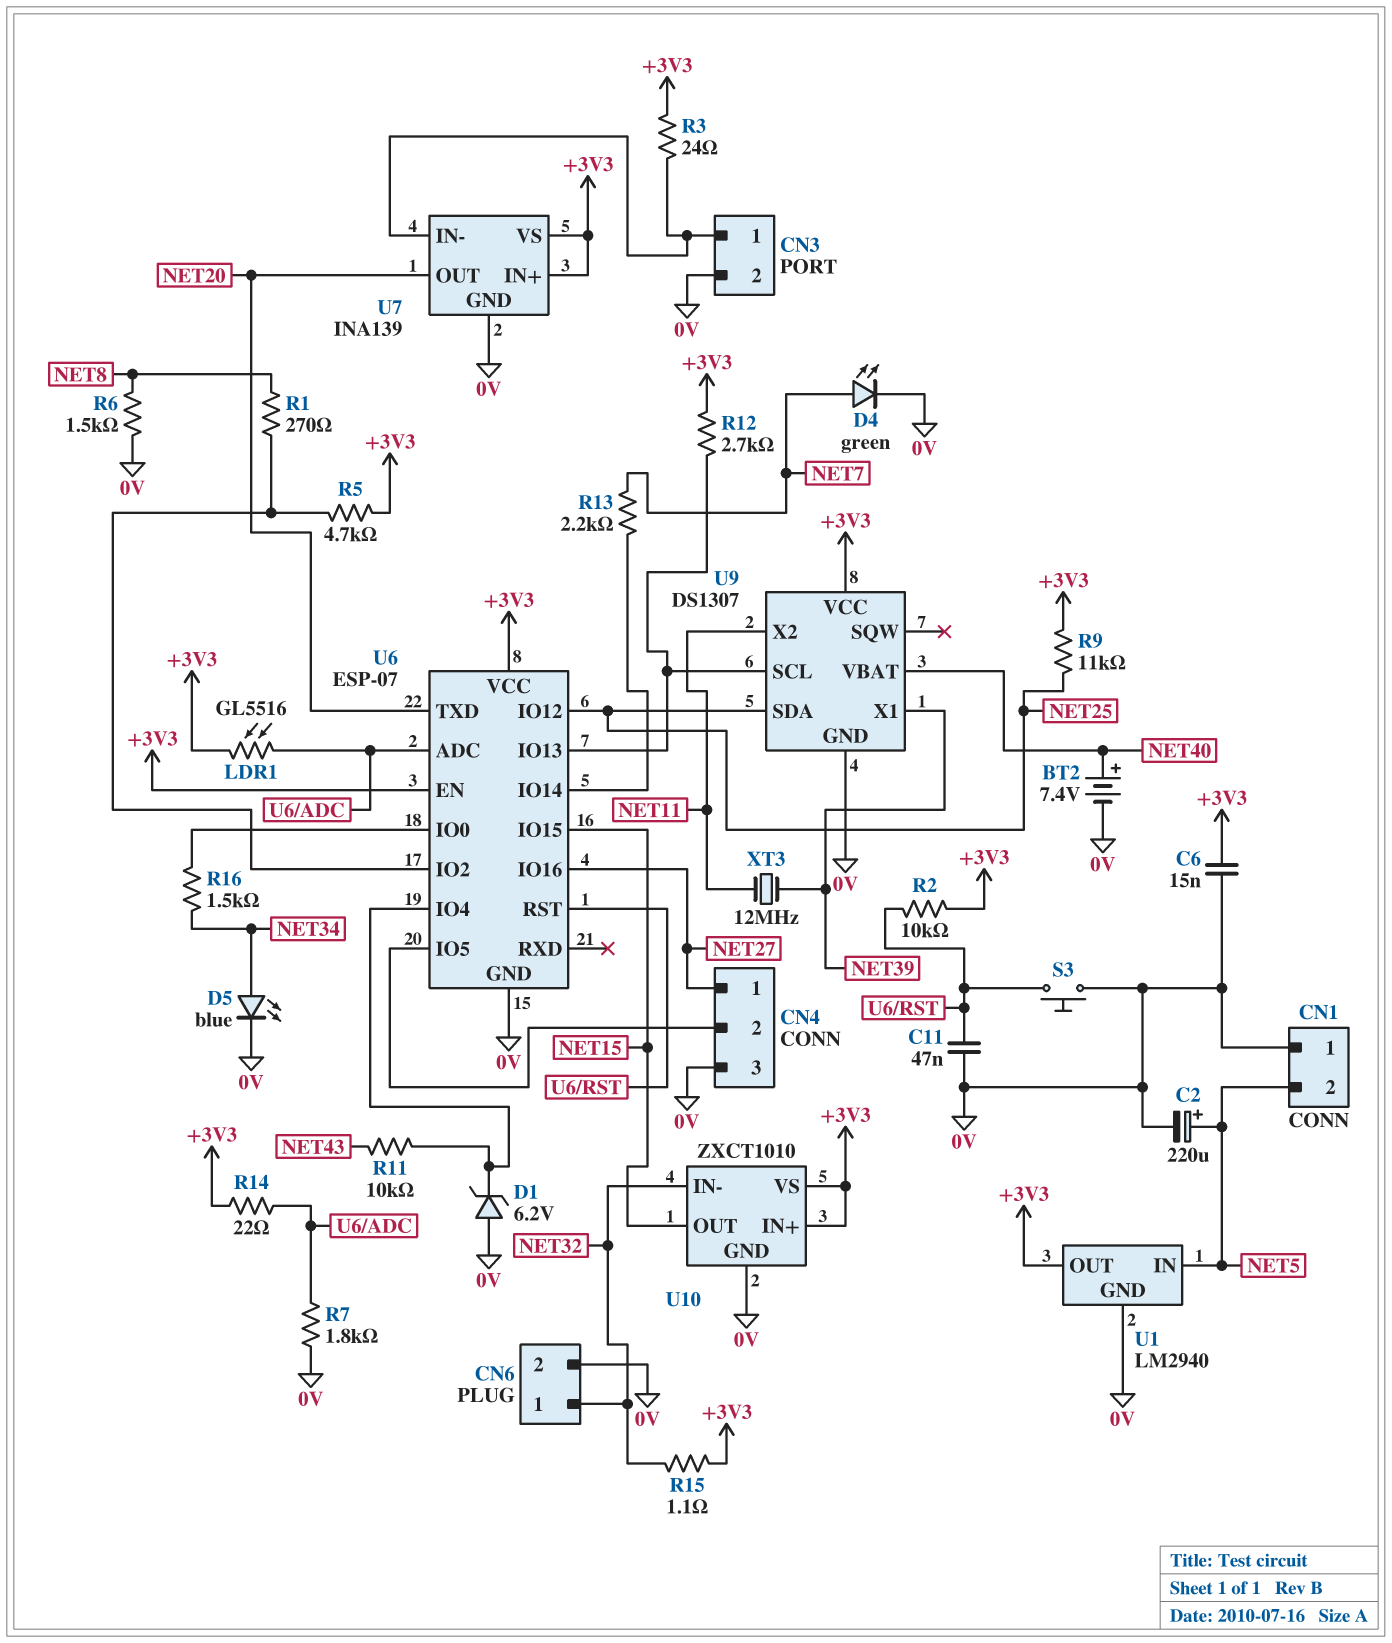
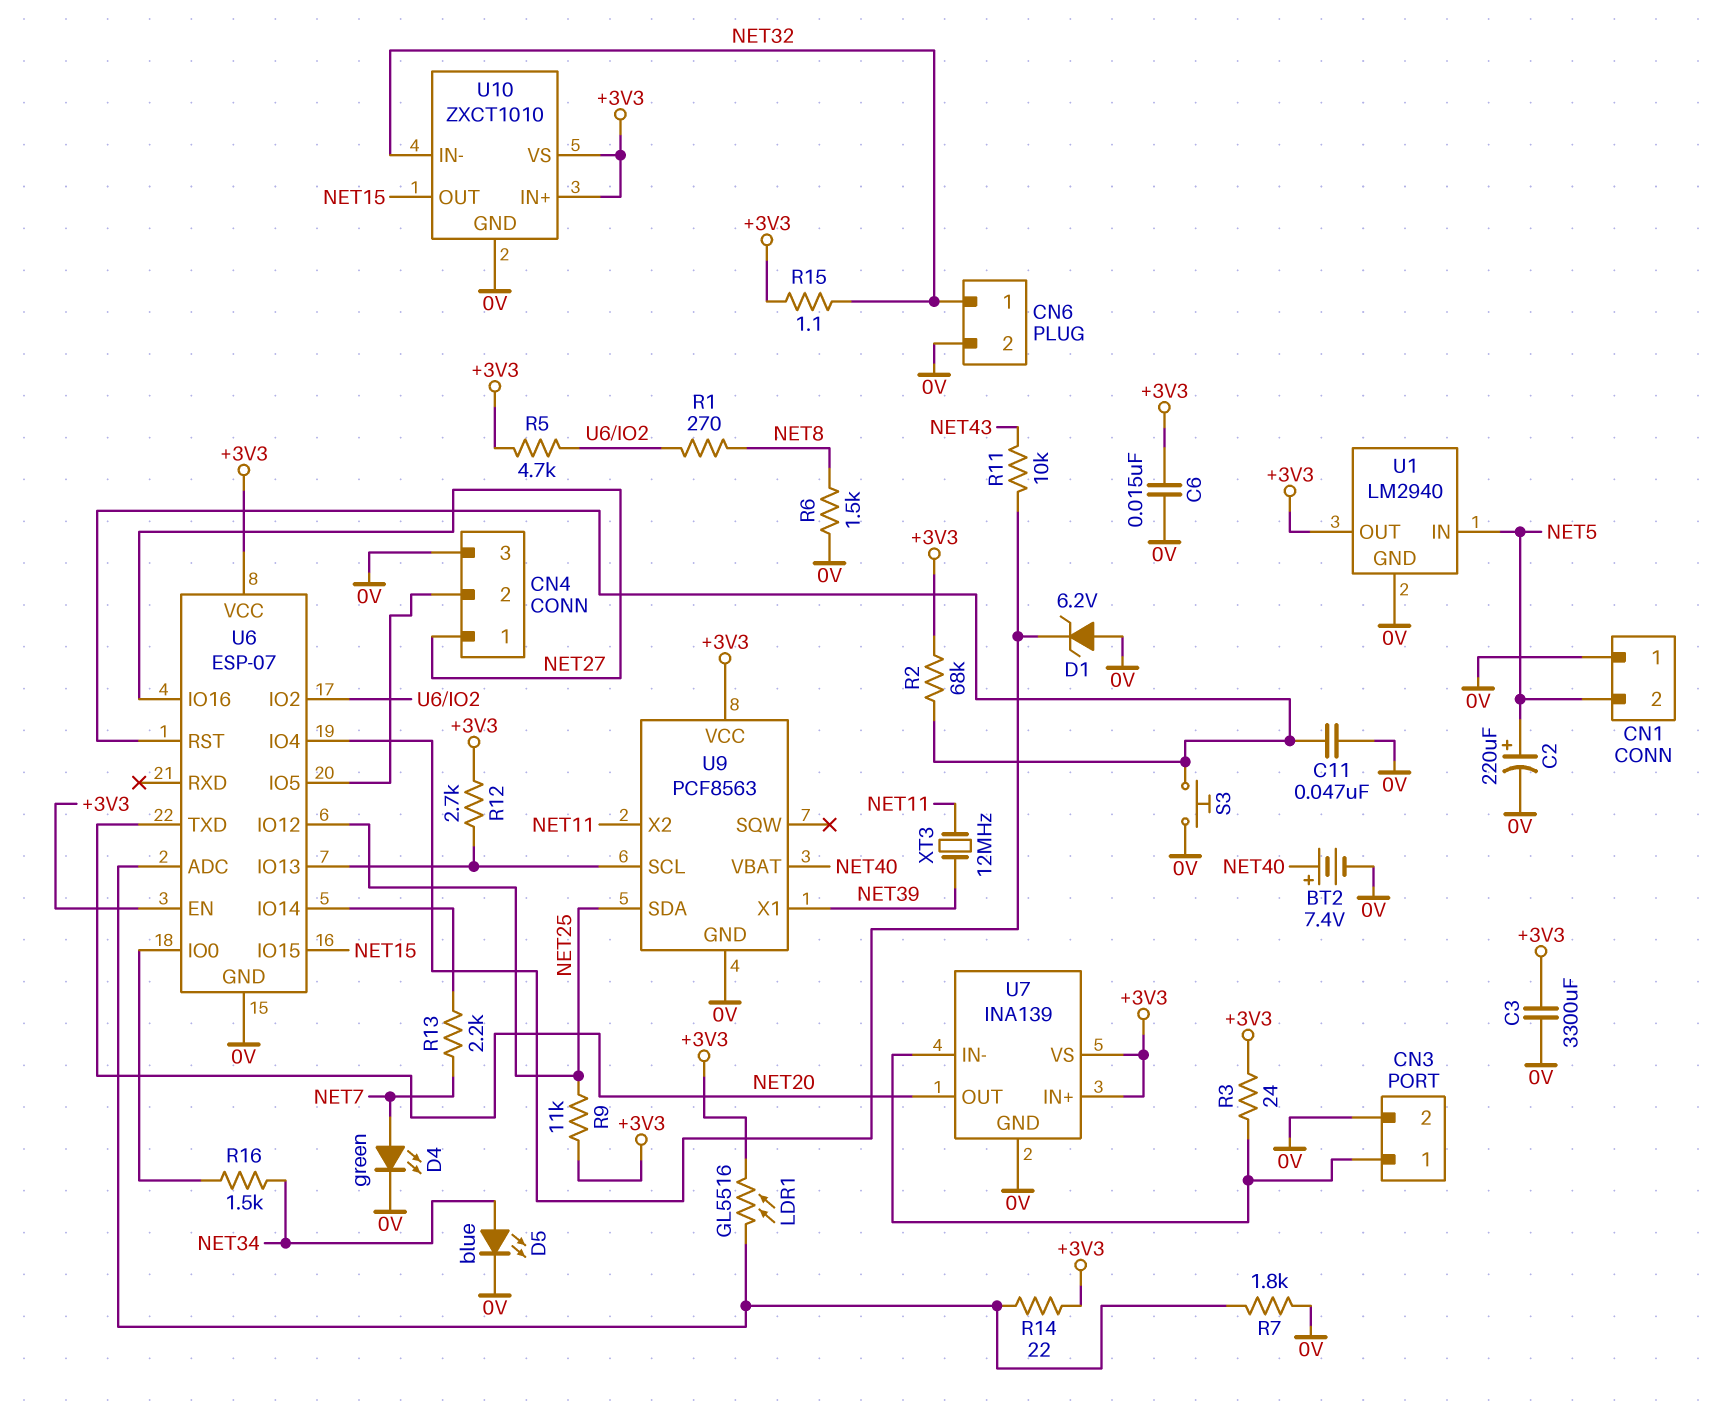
C3: none -> 3300uF (+3V3, 0V)
R2: 10k (+3V3, U6/RST) -> 68k (+3V3, U6/RST)
U9: DS1307 -> PCF8563

